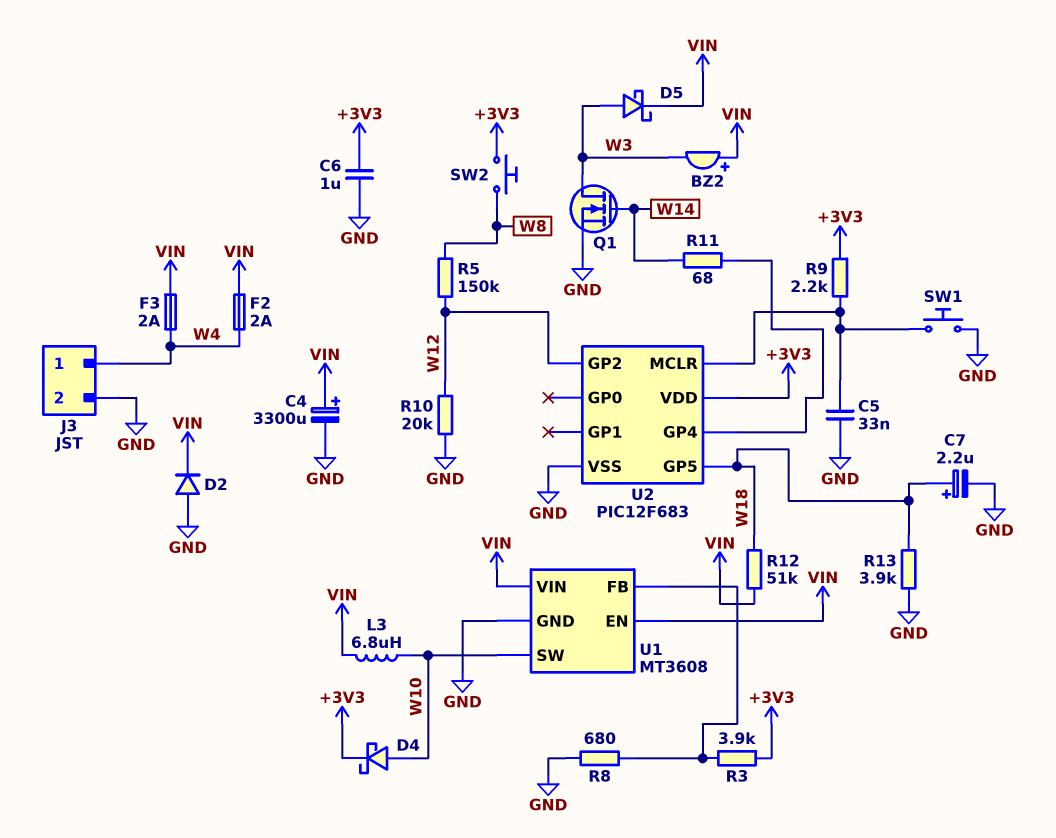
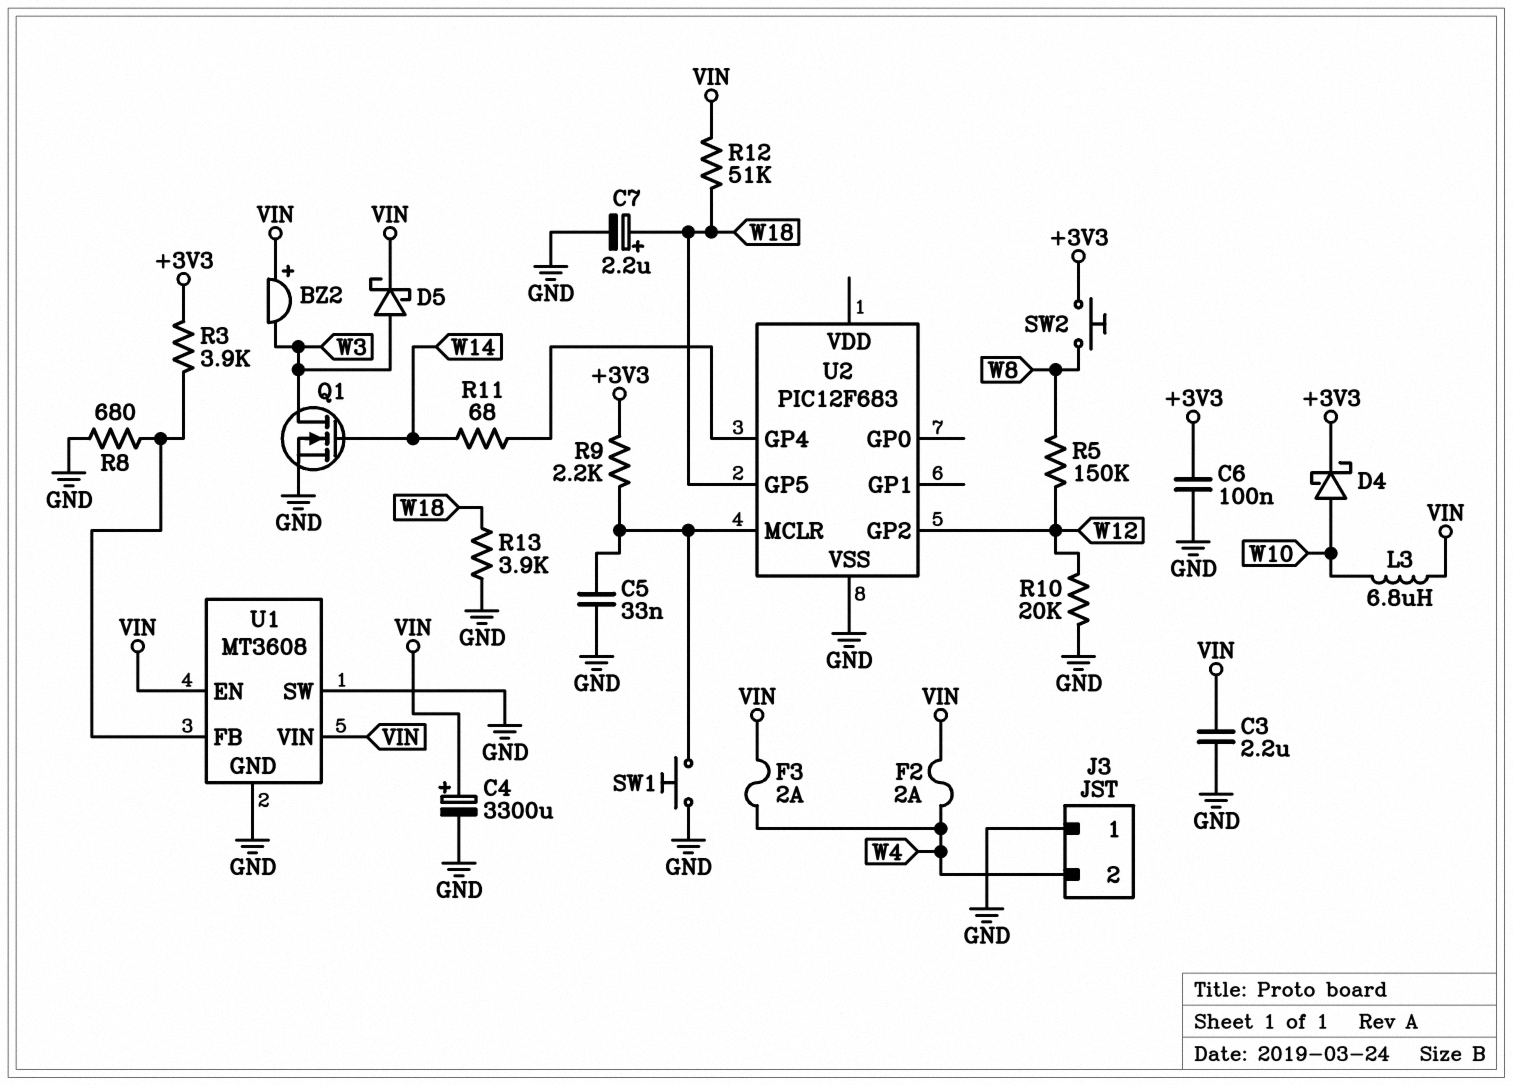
C3: none -> 2.2uF (GND, VIN)
C6: 1uF (+3V3, GND) -> 100nF (+3V3, GND)
D2: diode (A GND, K VIN) -> none
J3 pin 1: W4 -> GND
J3 pin 2: GND -> W4
U1 pin SW: W10 -> GND
U2 pin VDD: +3V3 -> none

